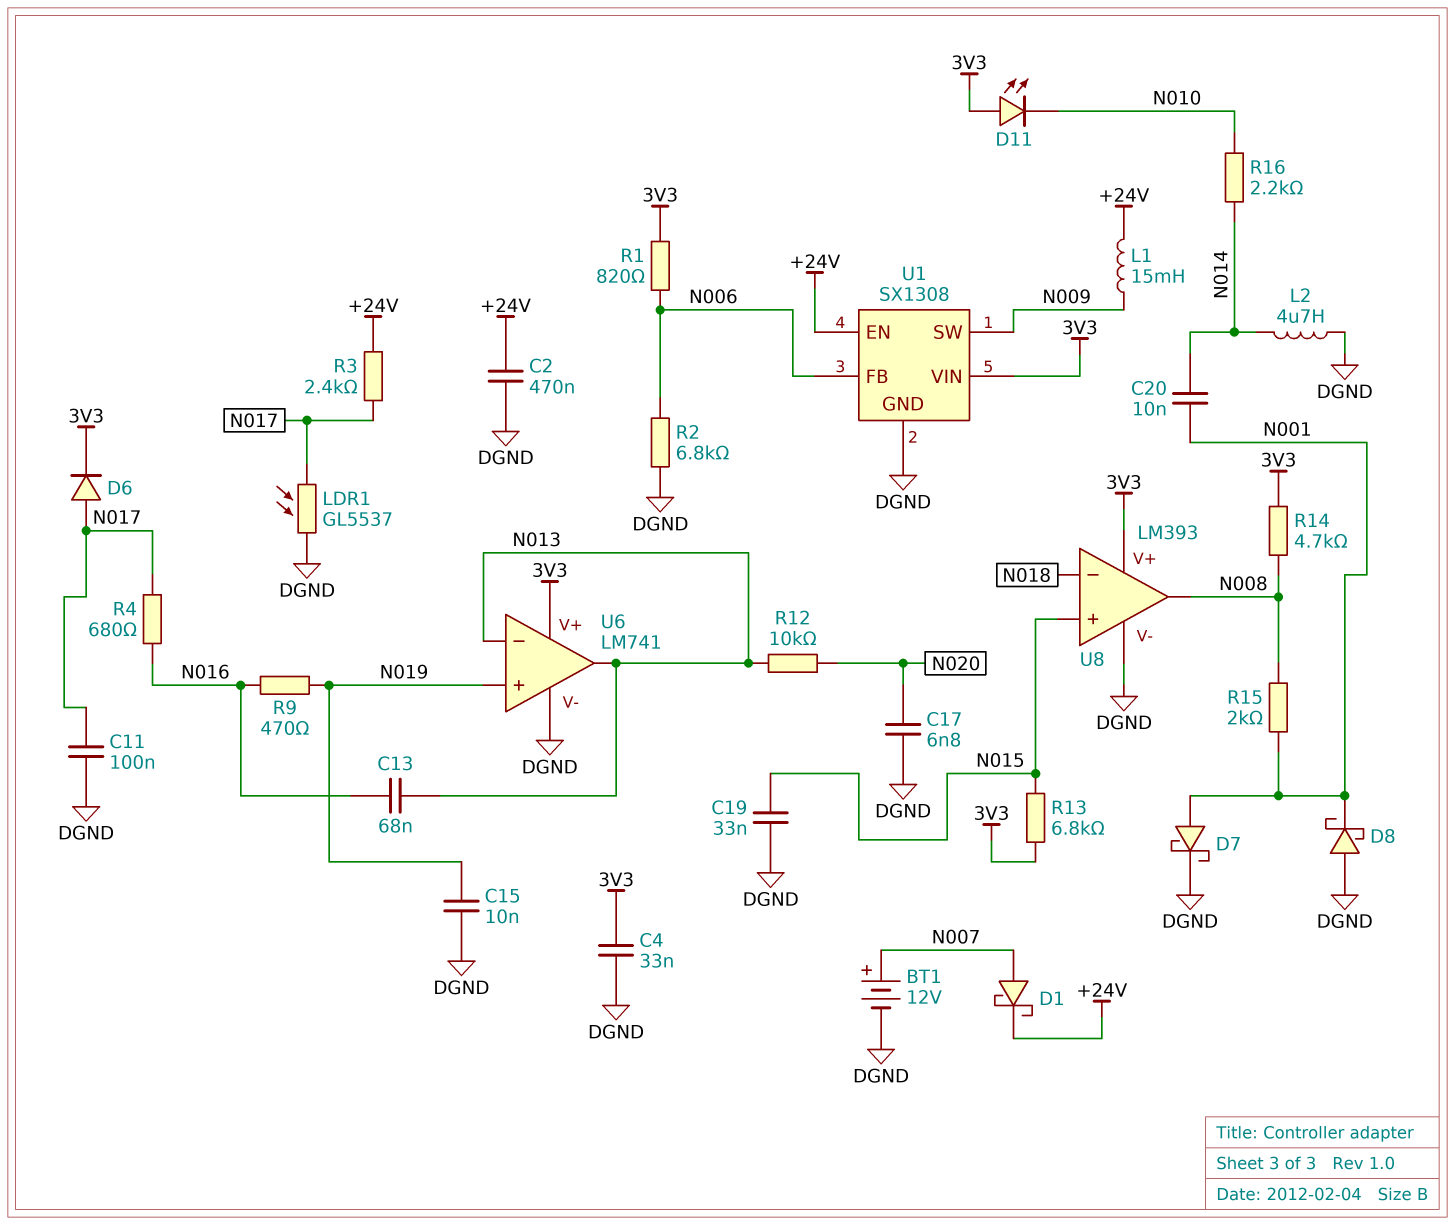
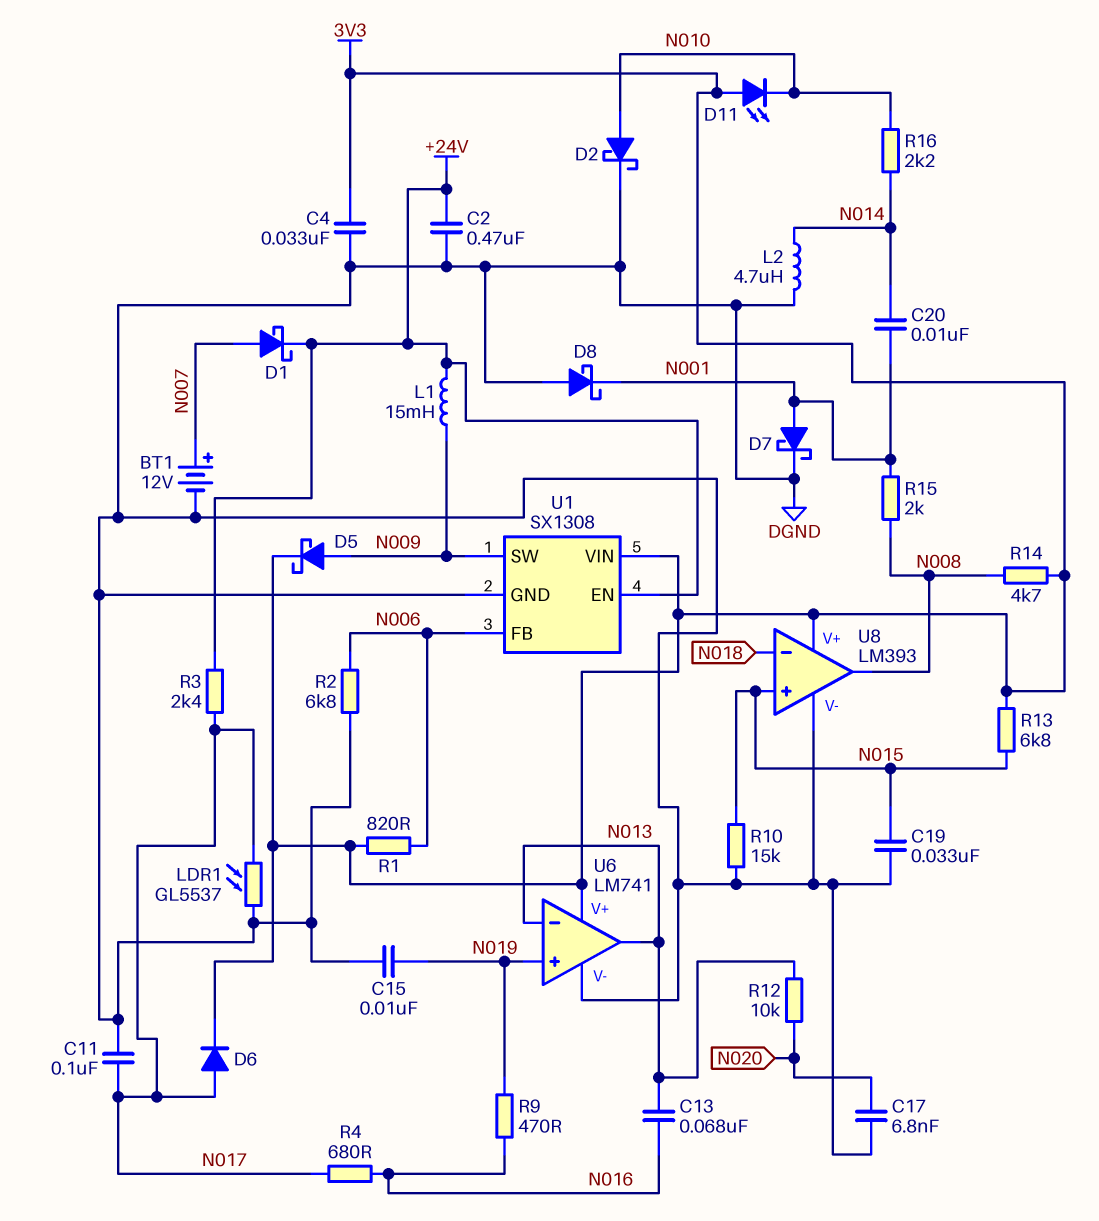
D2: none -> schottky (A N010, K DGND)
D5: none -> schottky (A N009, K 3V3)
R10: none -> 15k (DGND, N015)

